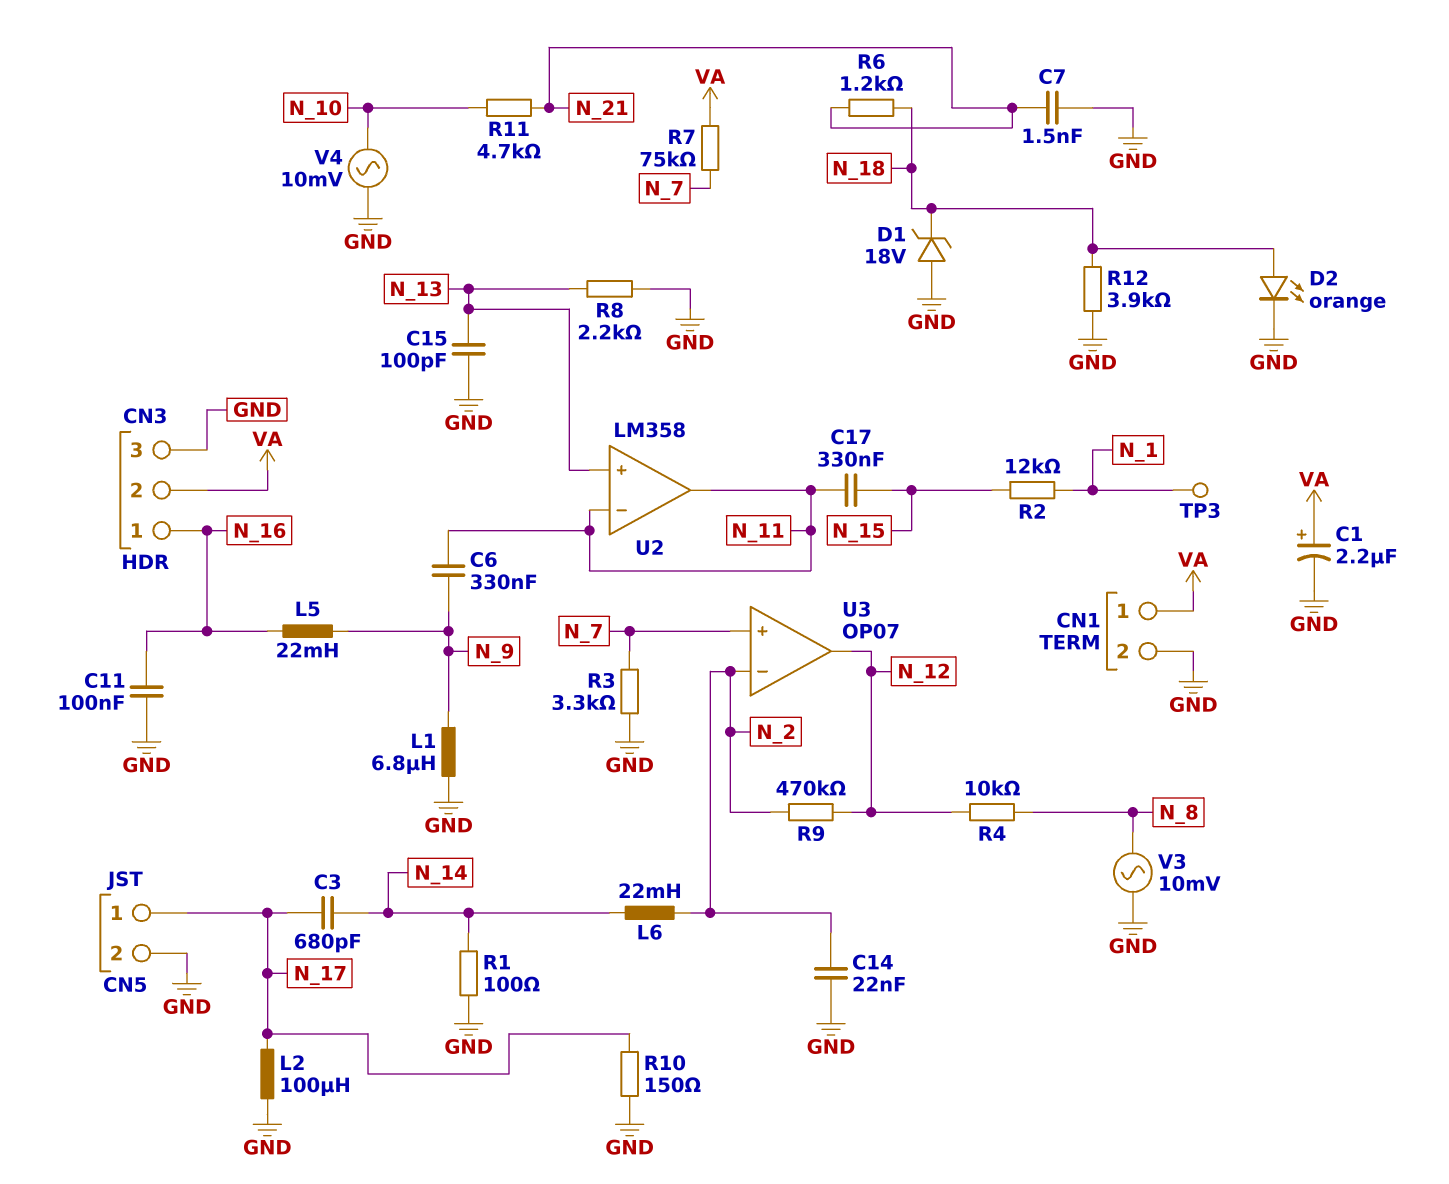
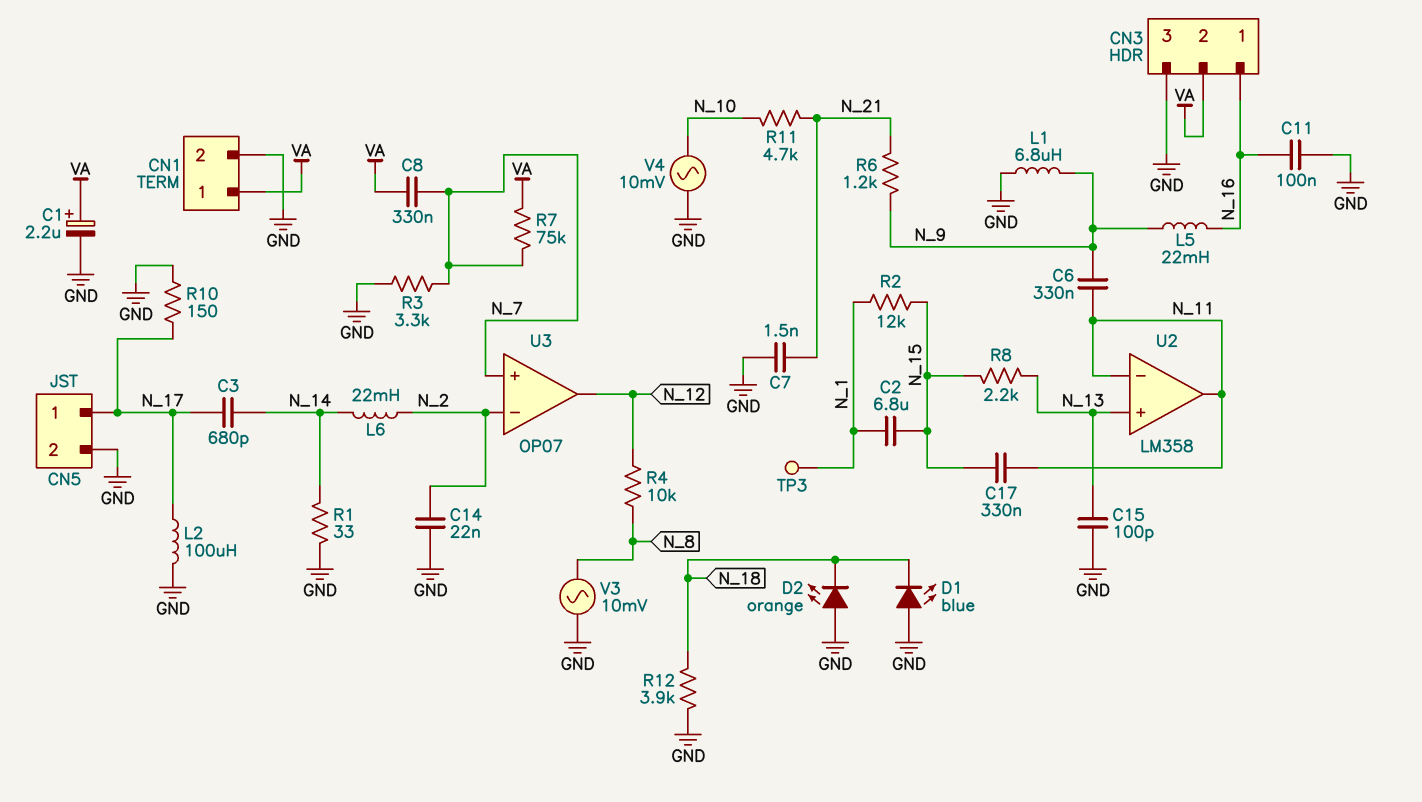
C2: none -> 6.8uF (N_1, N_15)
C8: none -> 330nF (N_7, VA)
D1: zener 18V (A GND, K N_18) -> LED blue (A GND, K N_18)
D2: LED orange (A N_18, K GND) -> LED orange (A GND, K N_18)
R1: 100 (GND, N_14) -> 33 (GND, N_14)
R6: 1.2k (N_18, N_21) -> 1.2k (N_9, N_21)
R8: 2.2k (GND, N_13) -> 2.2k (N_13, N_15)
R9: 470k (N_2, N_12) -> none

